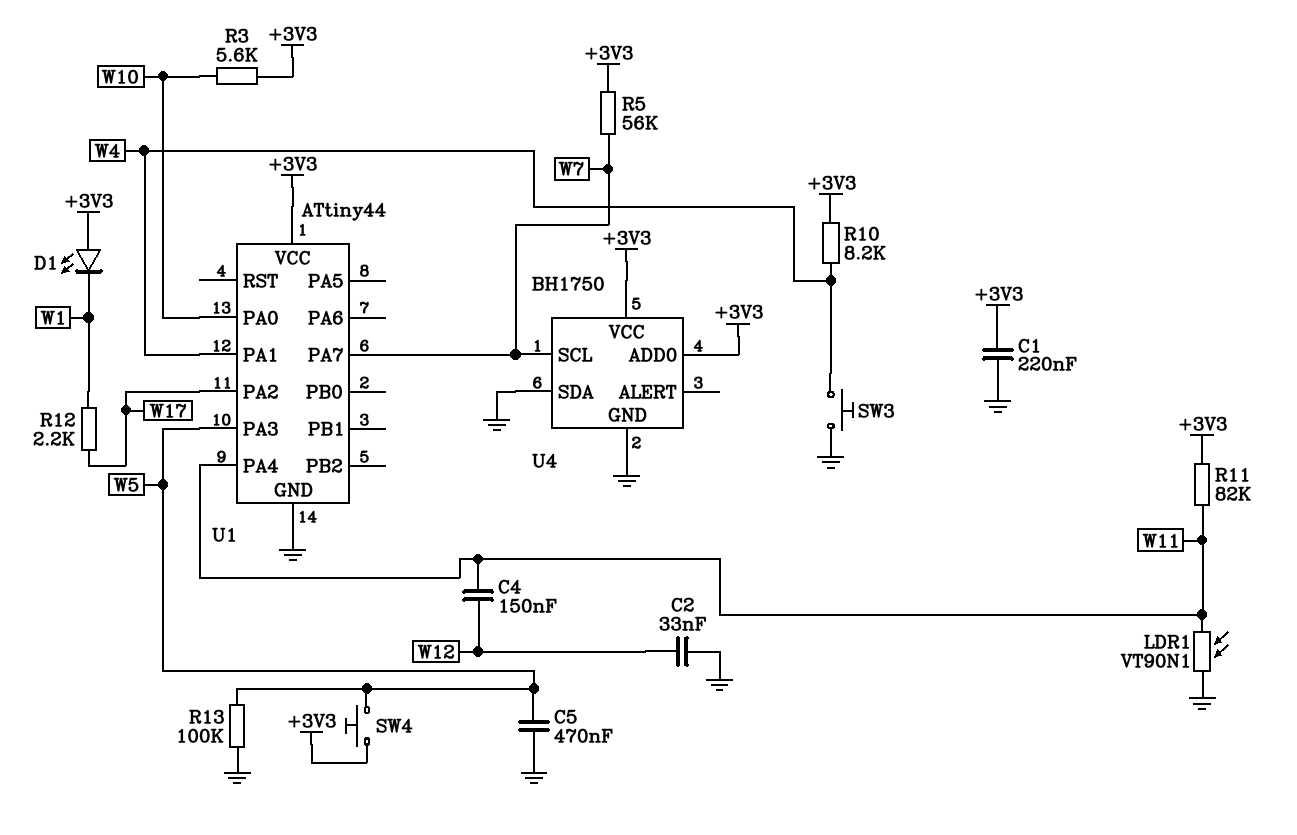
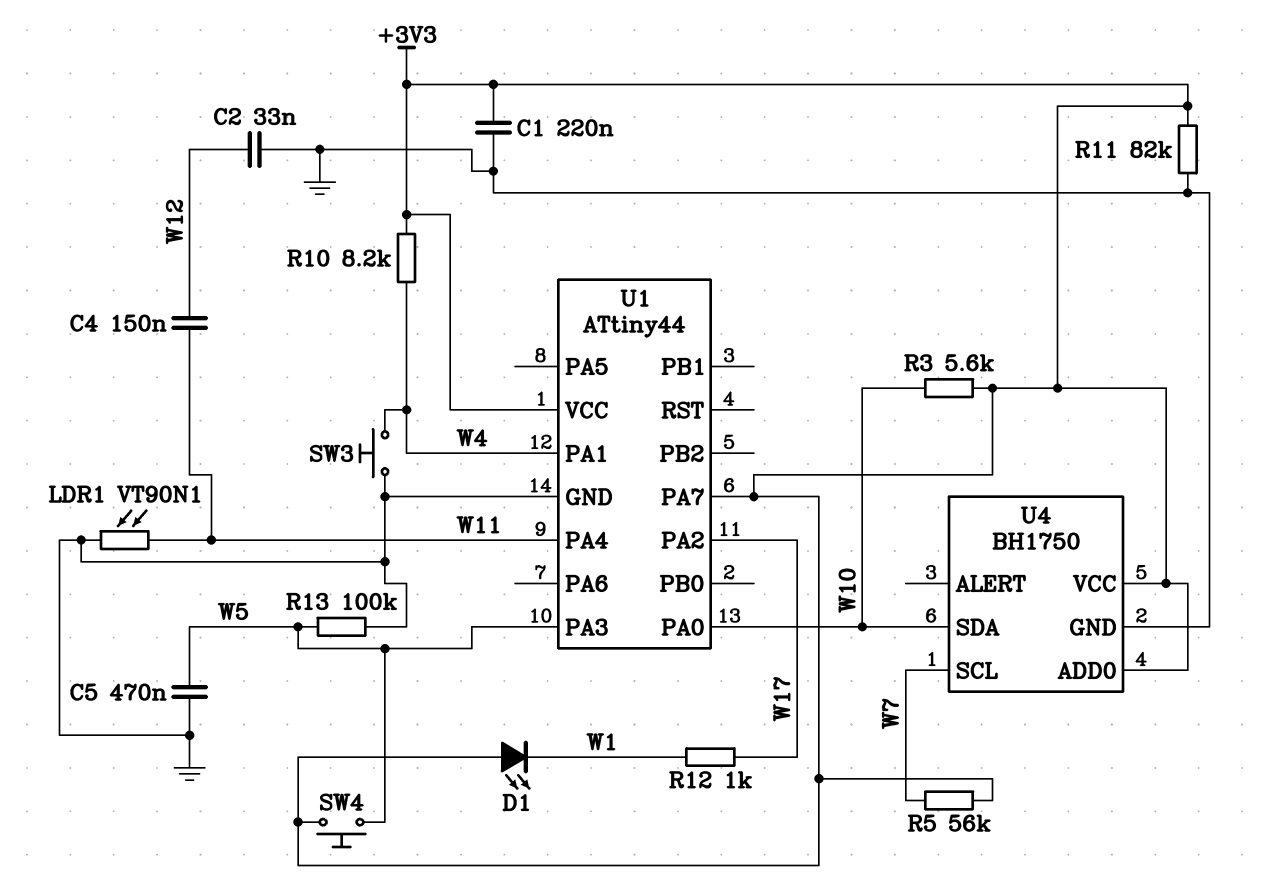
R11: 82k (+3V3, W11) -> 82k (+3V3, GND)
R12: 2.2k (W1, W17) -> 1k (W1, W17)
U1 pin PA7: W7 -> +3V3
U4 pin SDA: GND -> W10

